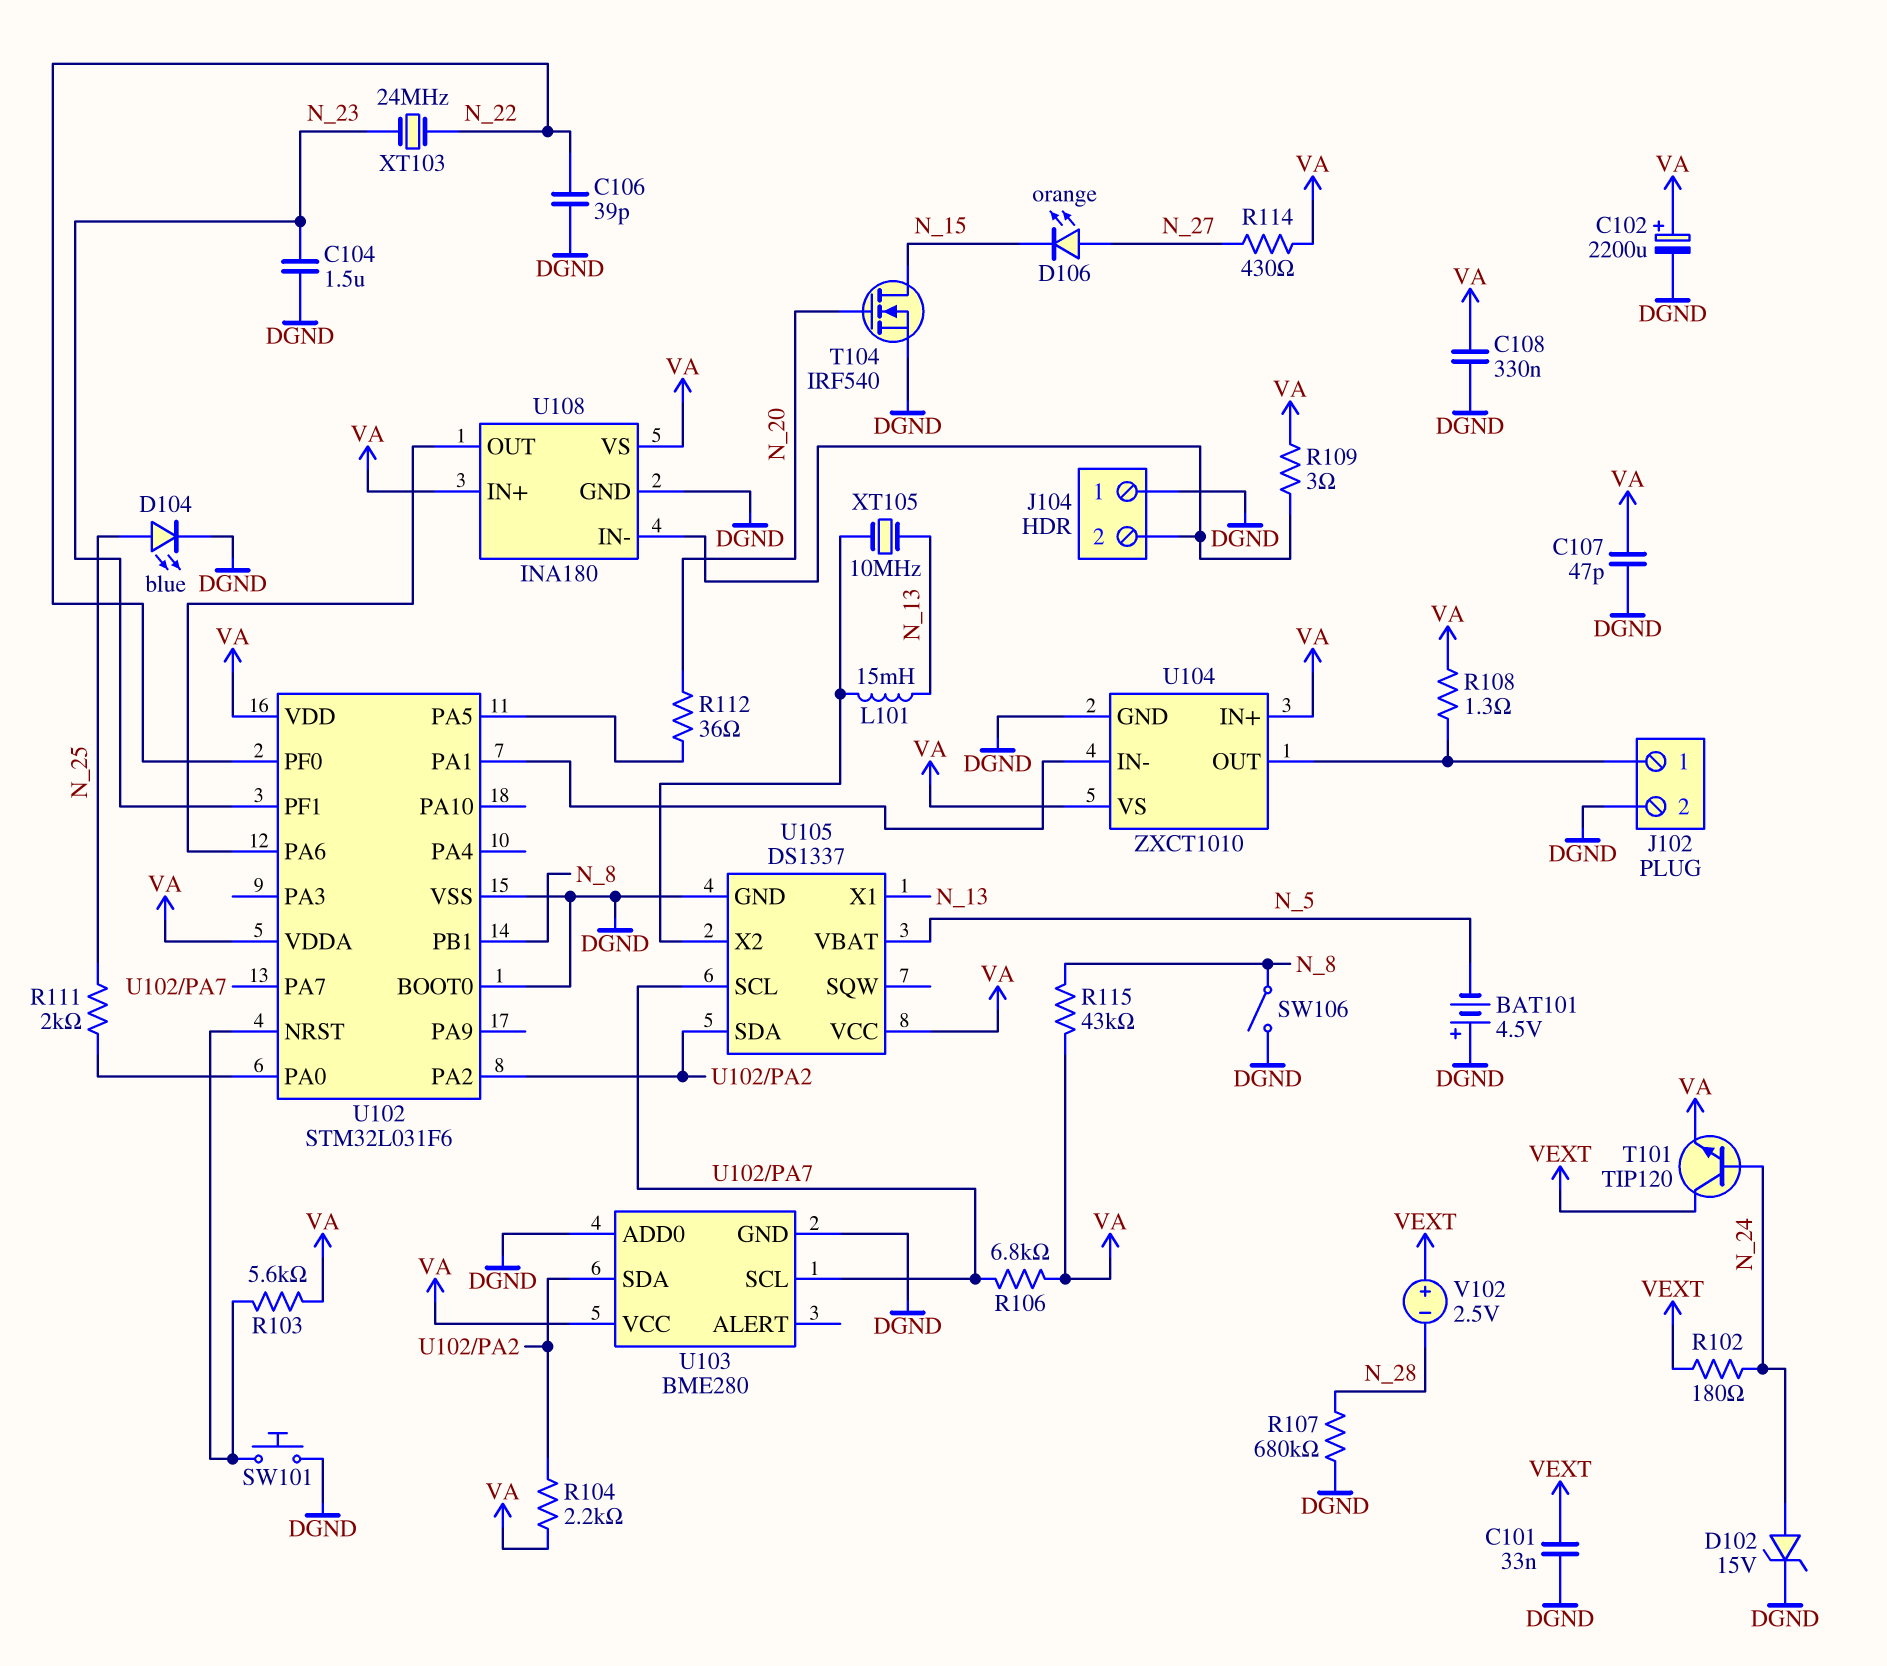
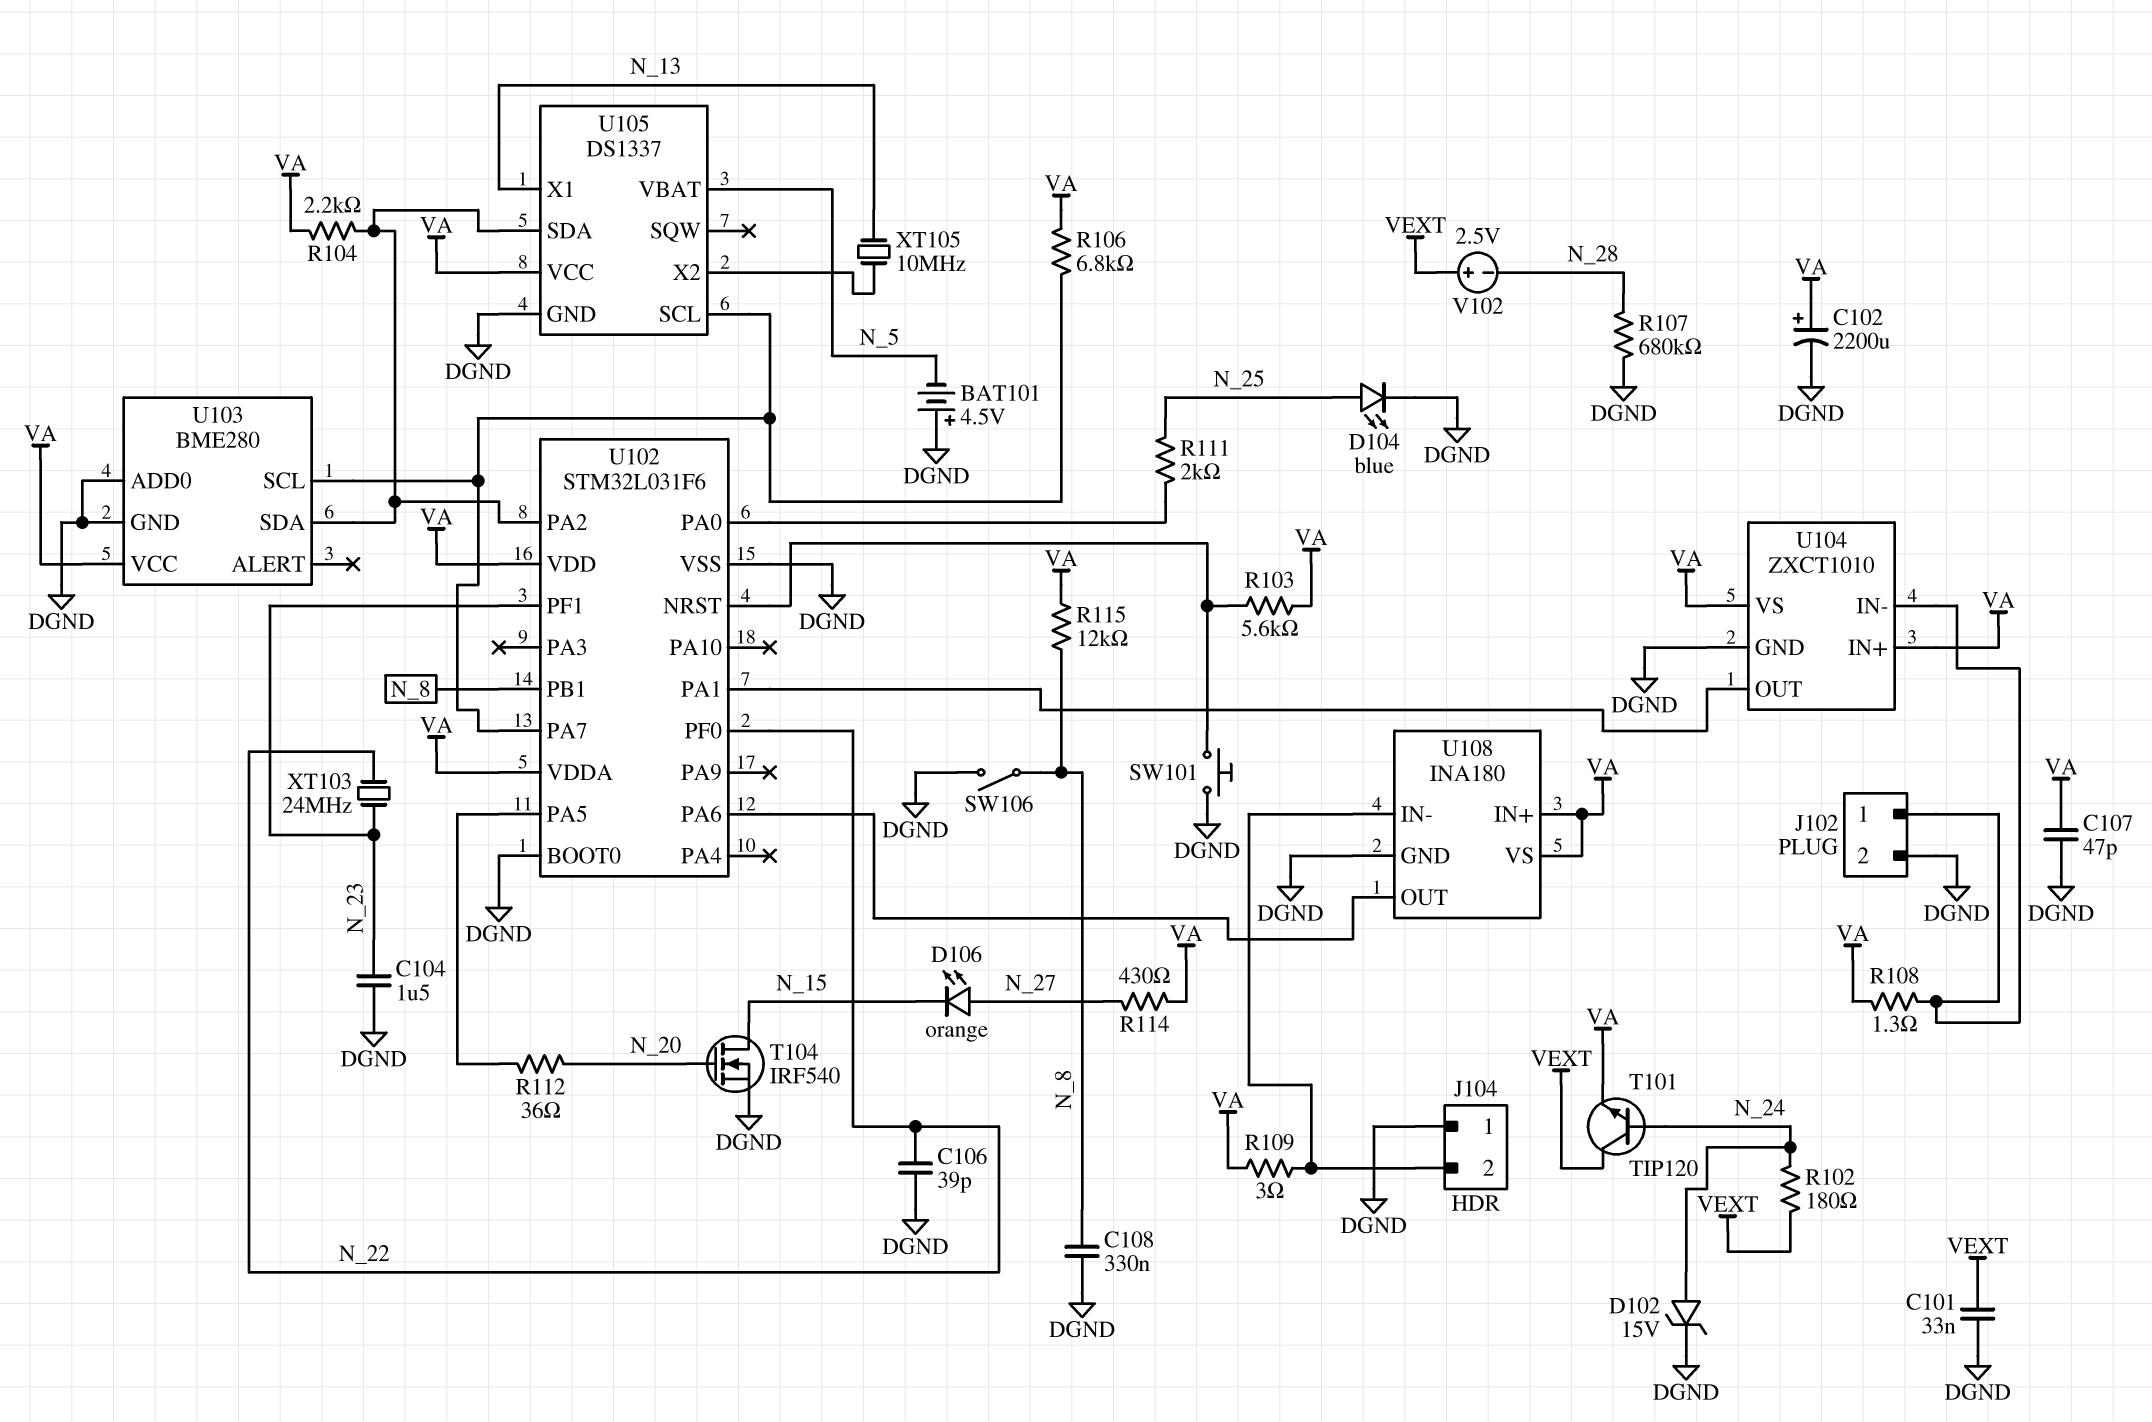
C108: 330nF (DGND, VA) -> 330nF (DGND, N_8)
L101: 15mH (N_13, U105/X2) -> none
R115: 43k (N_8, VA) -> 12k (N_8, VA)
U104 pin IN-: U102/PA1 -> J102/1
U104 pin OUT: J102/1 -> U102/PA1

